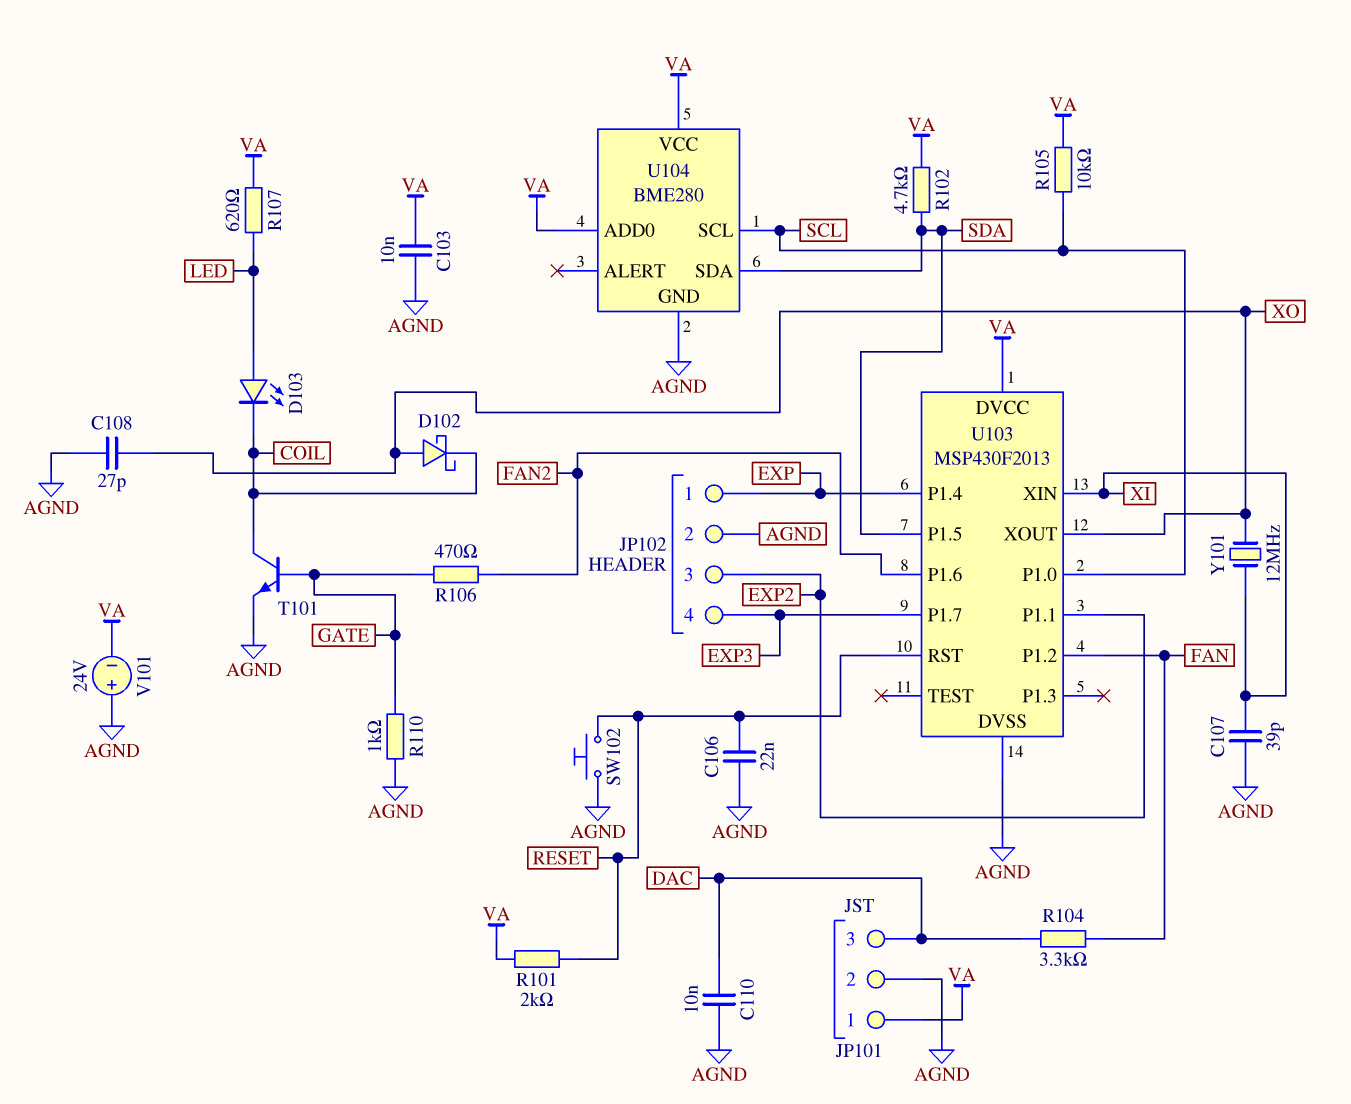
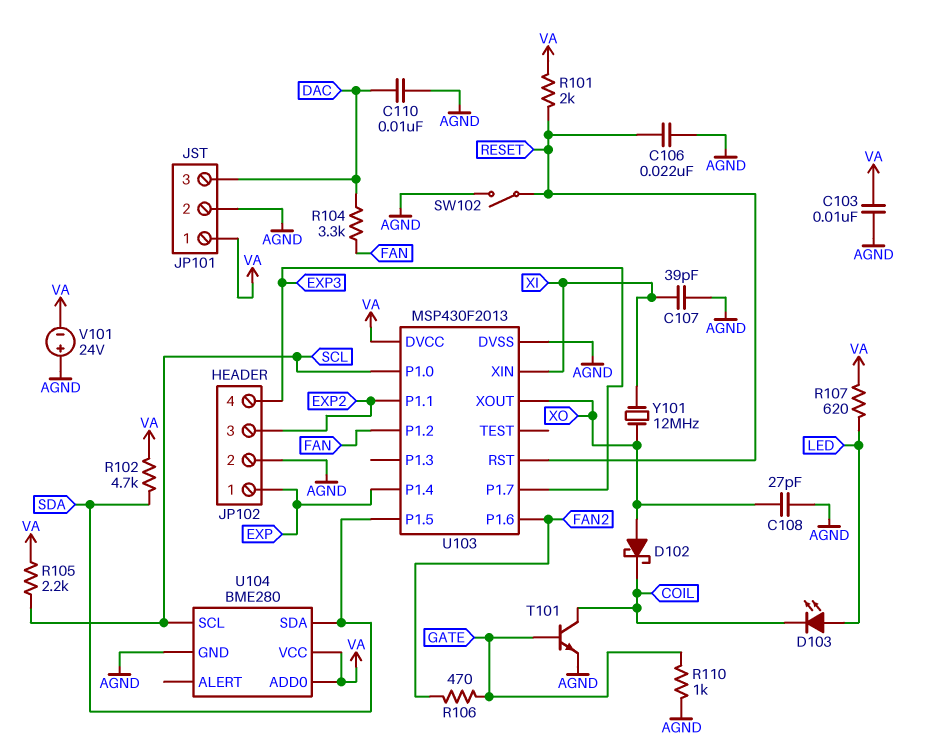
R105: 10k (SCL, VA) -> 2.2k (SCL, VA)
SW102: button (AGND, RESET) -> switch (AGND, RESET)

